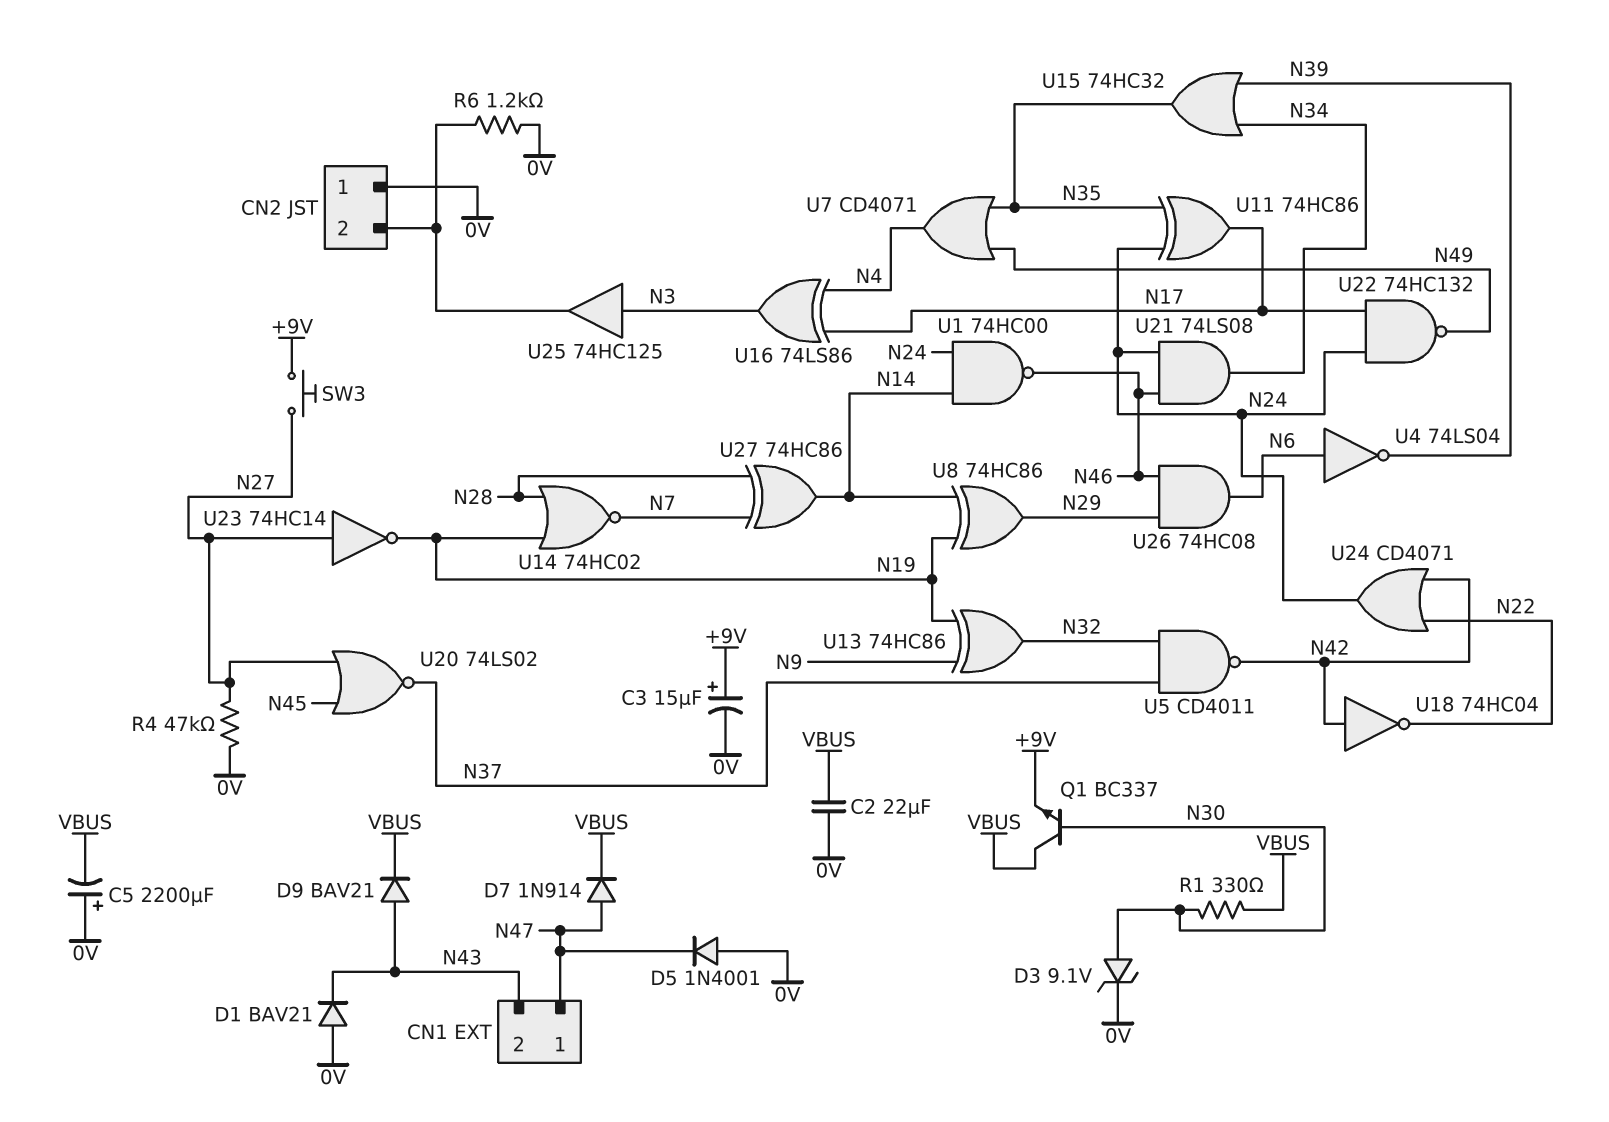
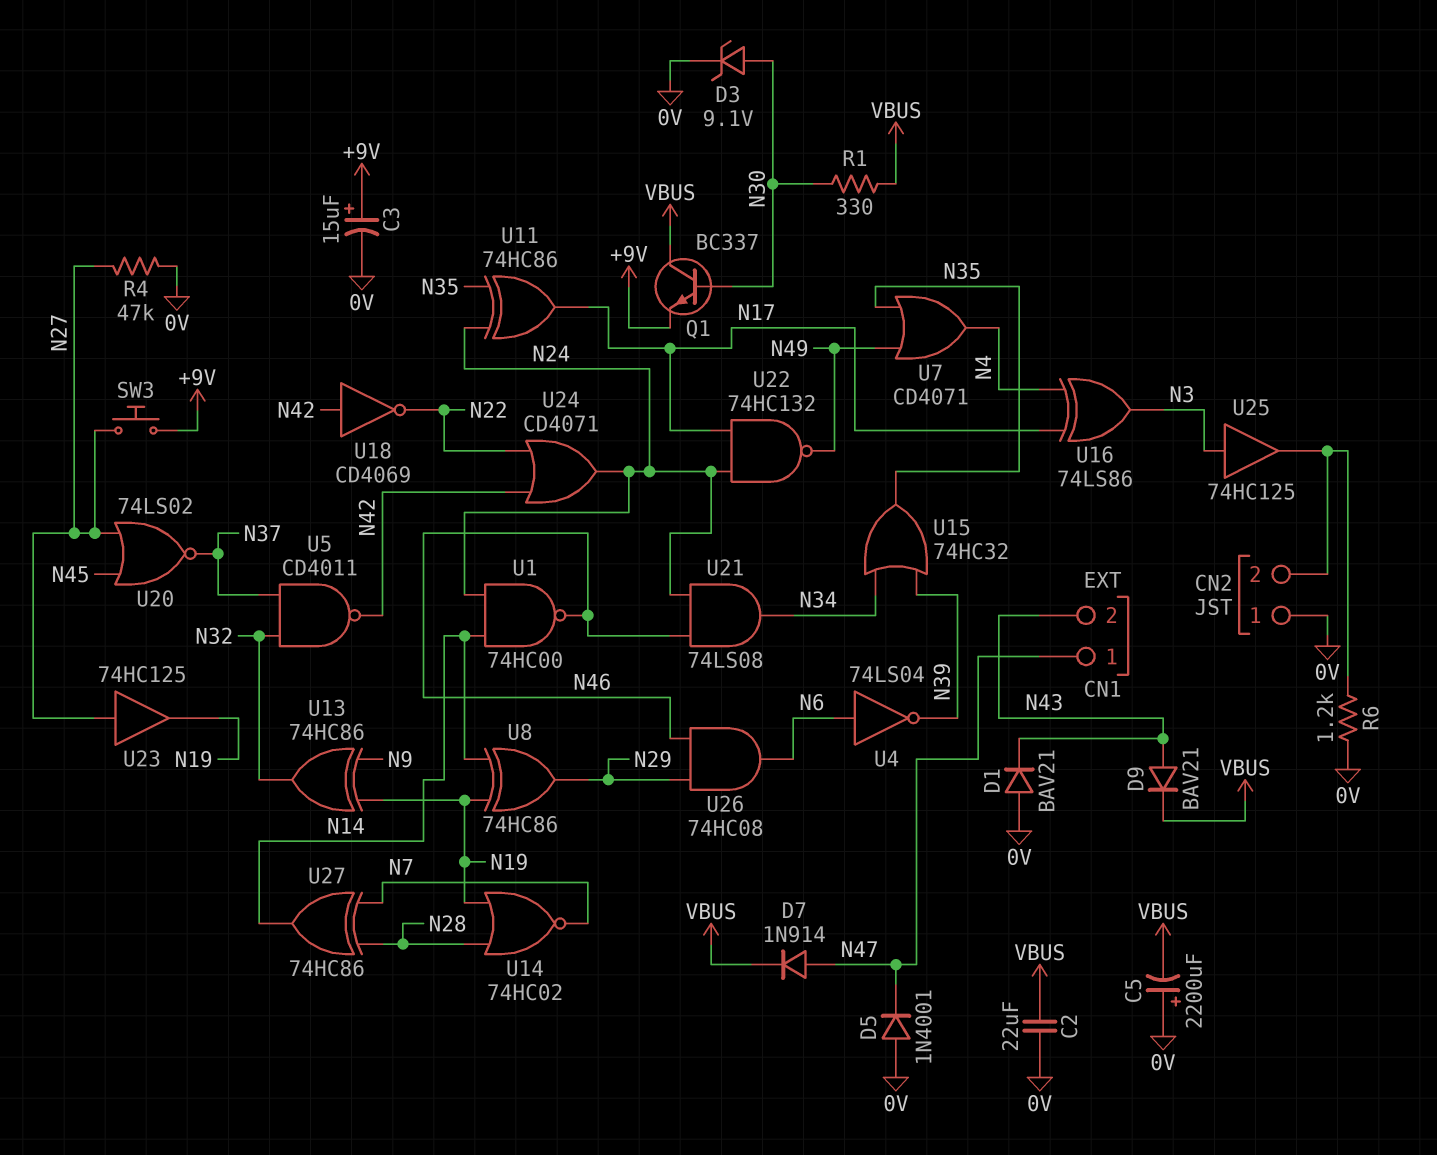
U18: NOT 74HC04 (in N42, out N22) -> NOT CD4069 (in N42, out N22)
U23: NOT 74HC14 (in N27, out N19) -> buffer 74HC125 (in N27, out N19)

